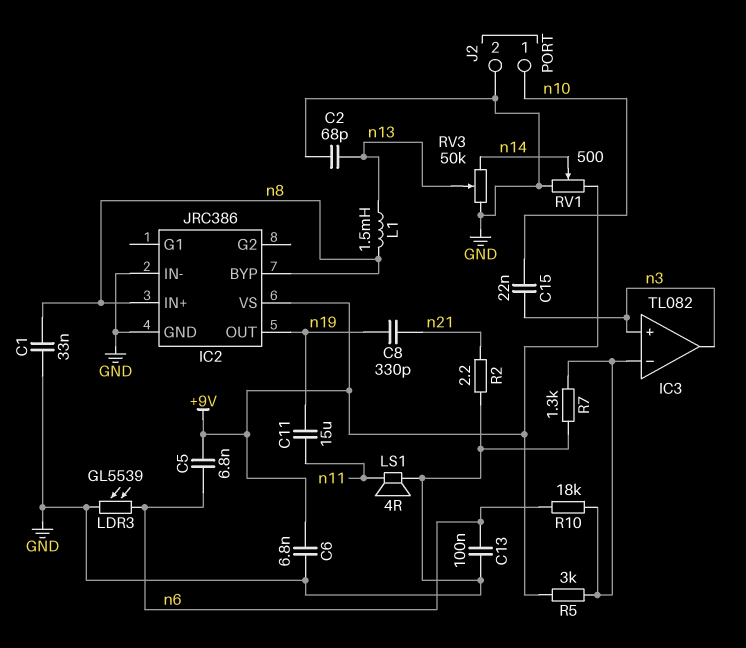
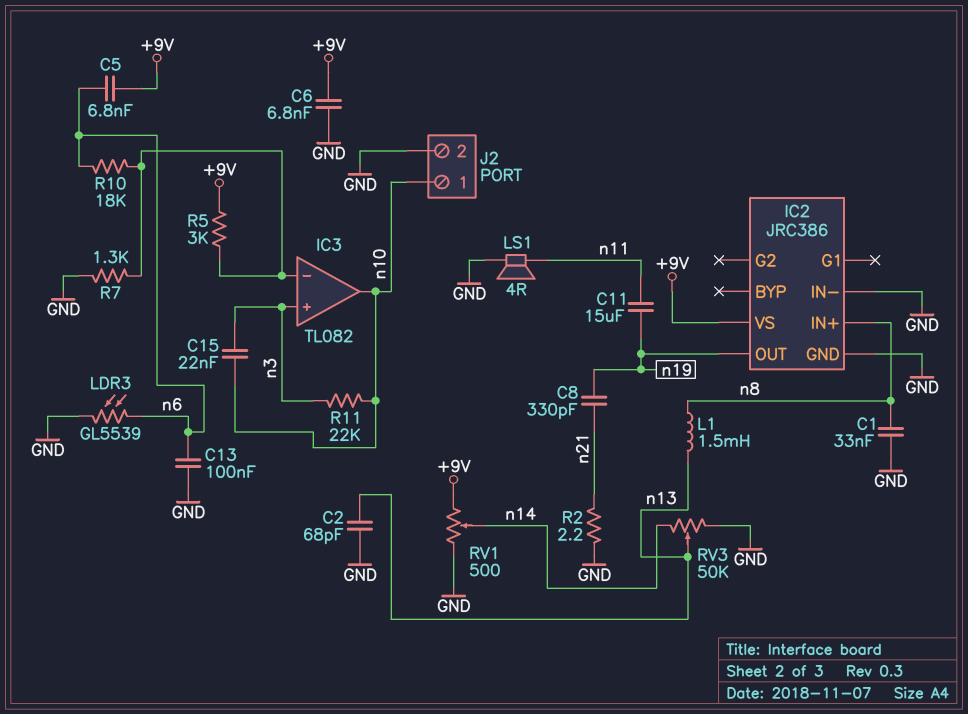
IC2 pin BYP: n8 -> none
IC3 pin out: n3 -> n10
R11: none -> 22k (n3, n10)

